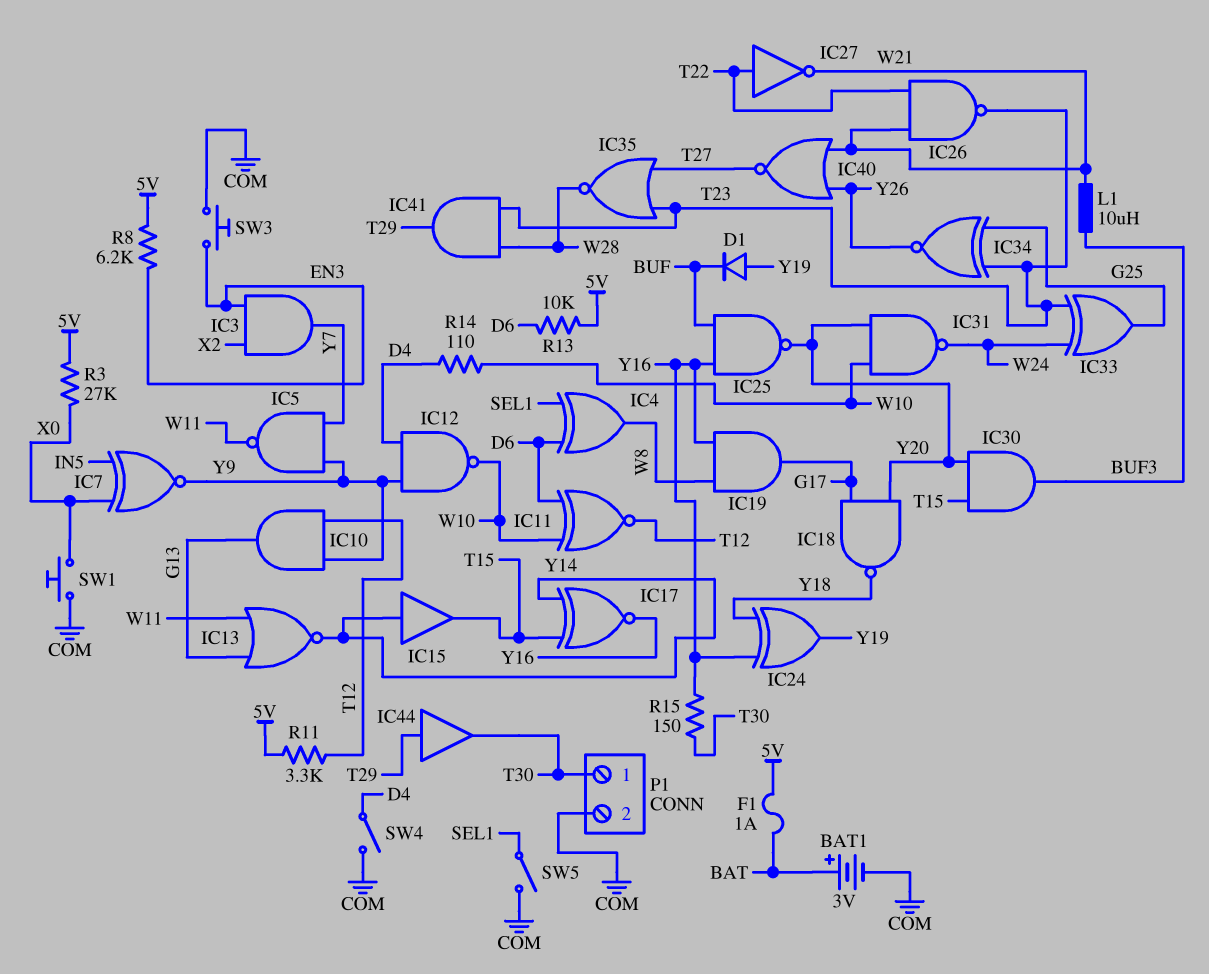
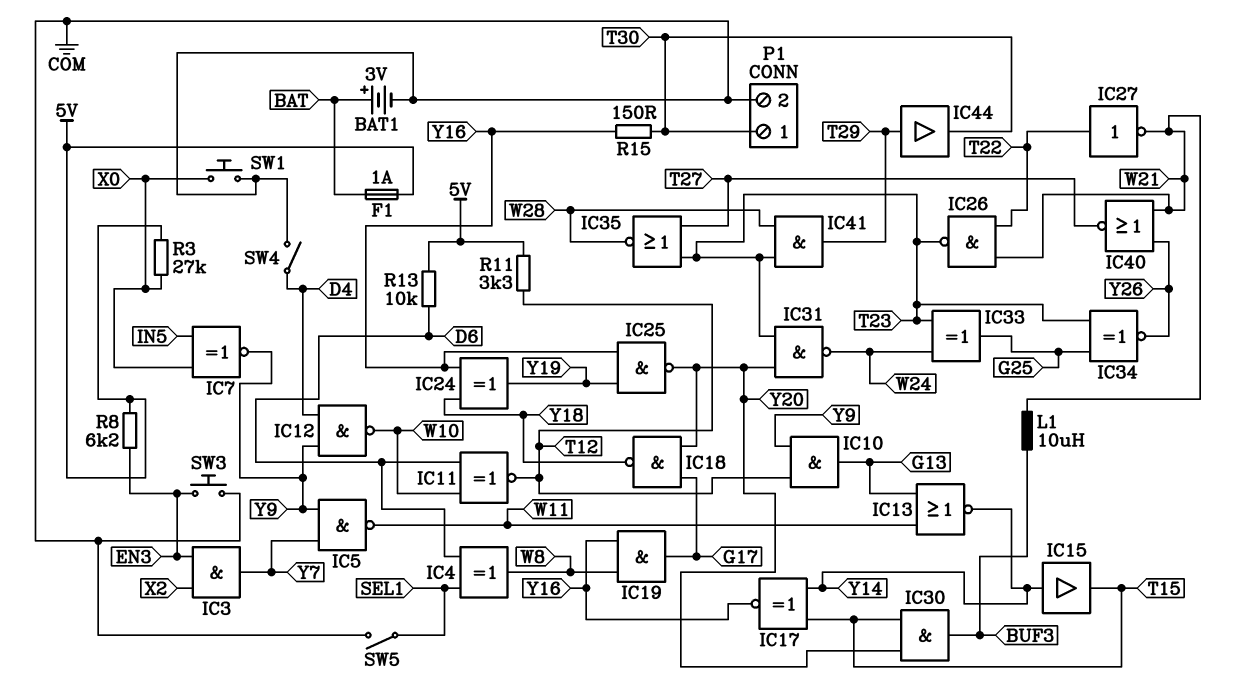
D1: diode (A Y19, K BUF) -> none
IC25: NAND (in BUF, in Y16, out Y20) -> NAND (in Y16, in Y19, out Y20)
IC31: NAND (in W10, in Y20, out W24) -> NAND (in T23, in Y20, out W24)
R14: 110 (D4, W10) -> none

